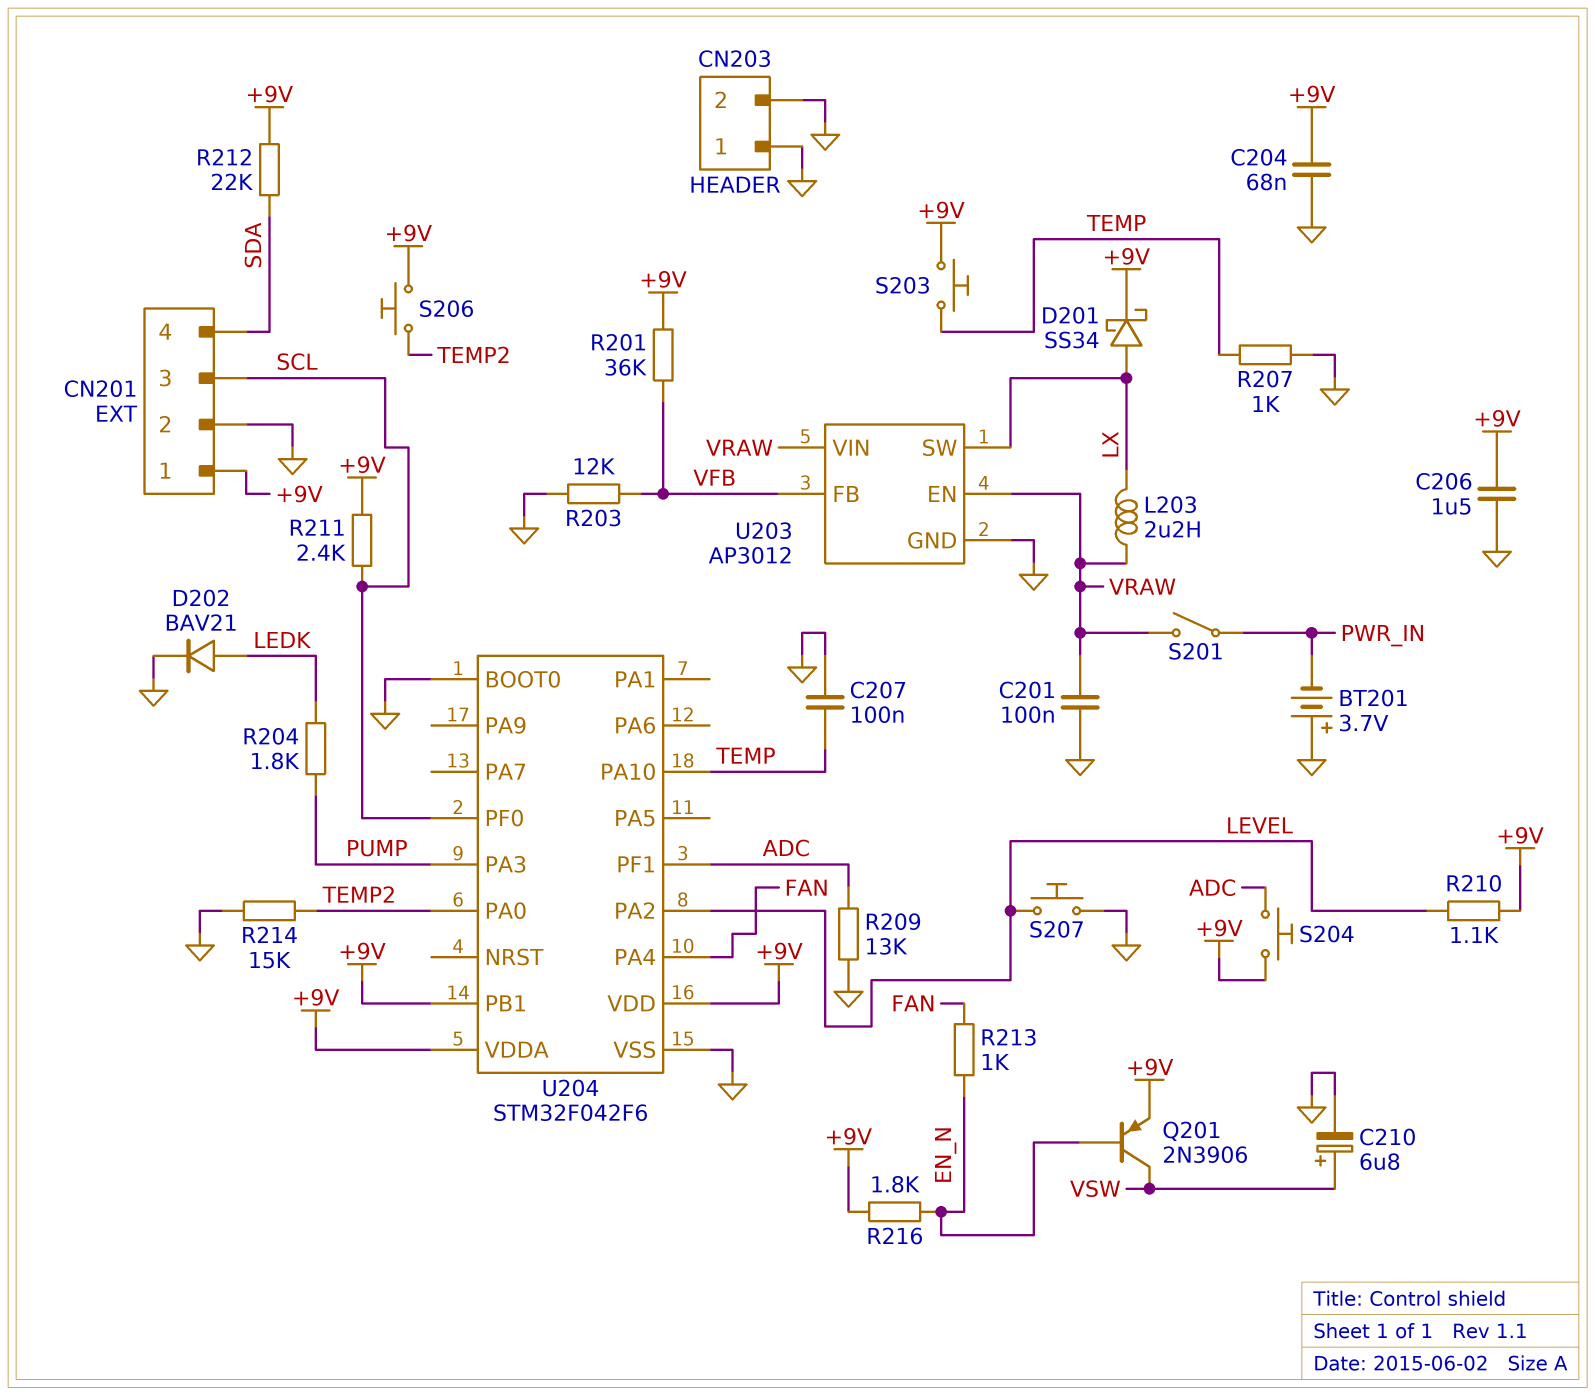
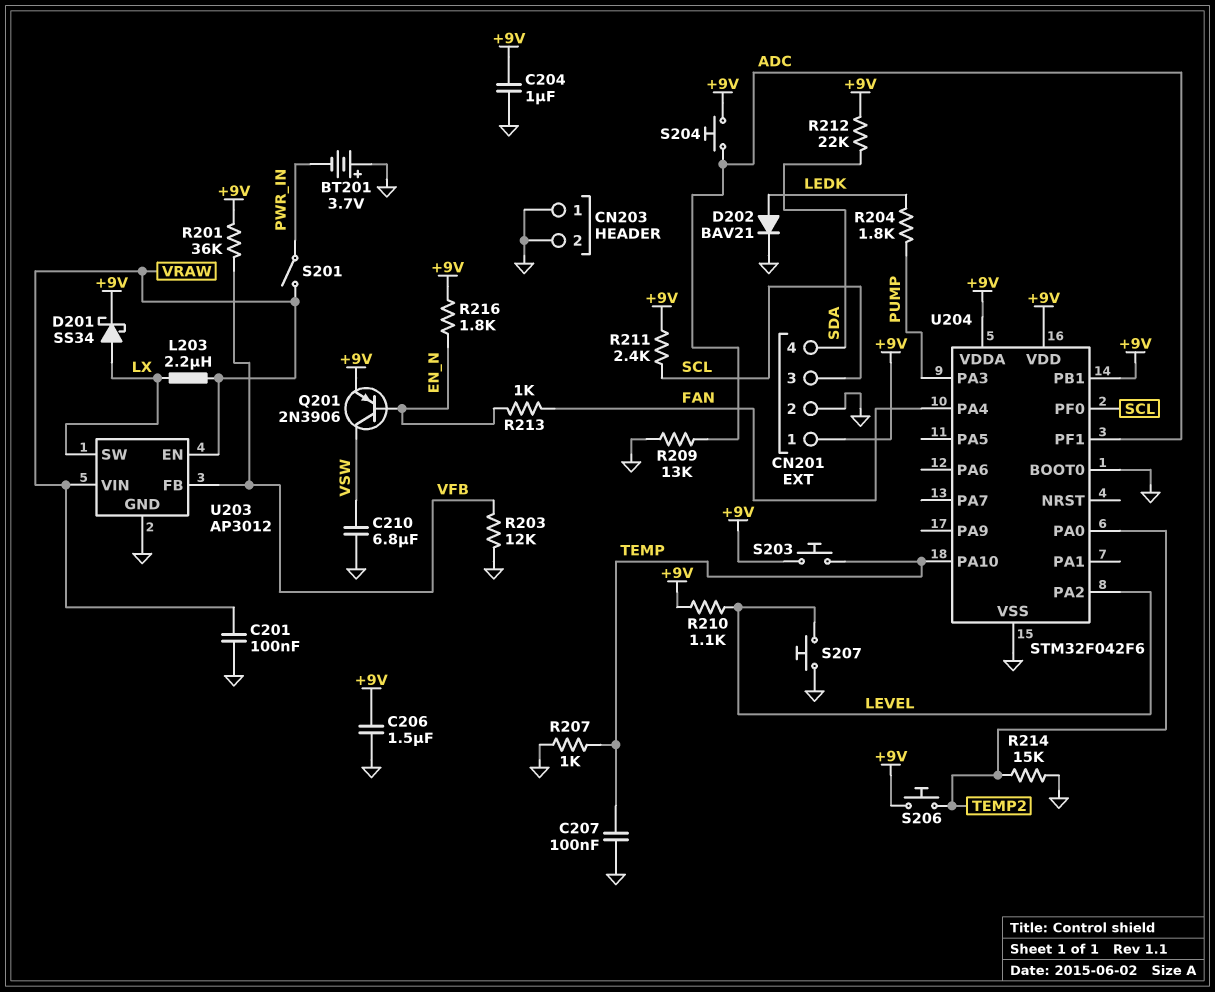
C204: 68nF (+9V, GND) -> 1uF (+9V, GND)
C210: 6.8uF (plus VSW, minus GND) -> 6.8uF (GND, VSW)

